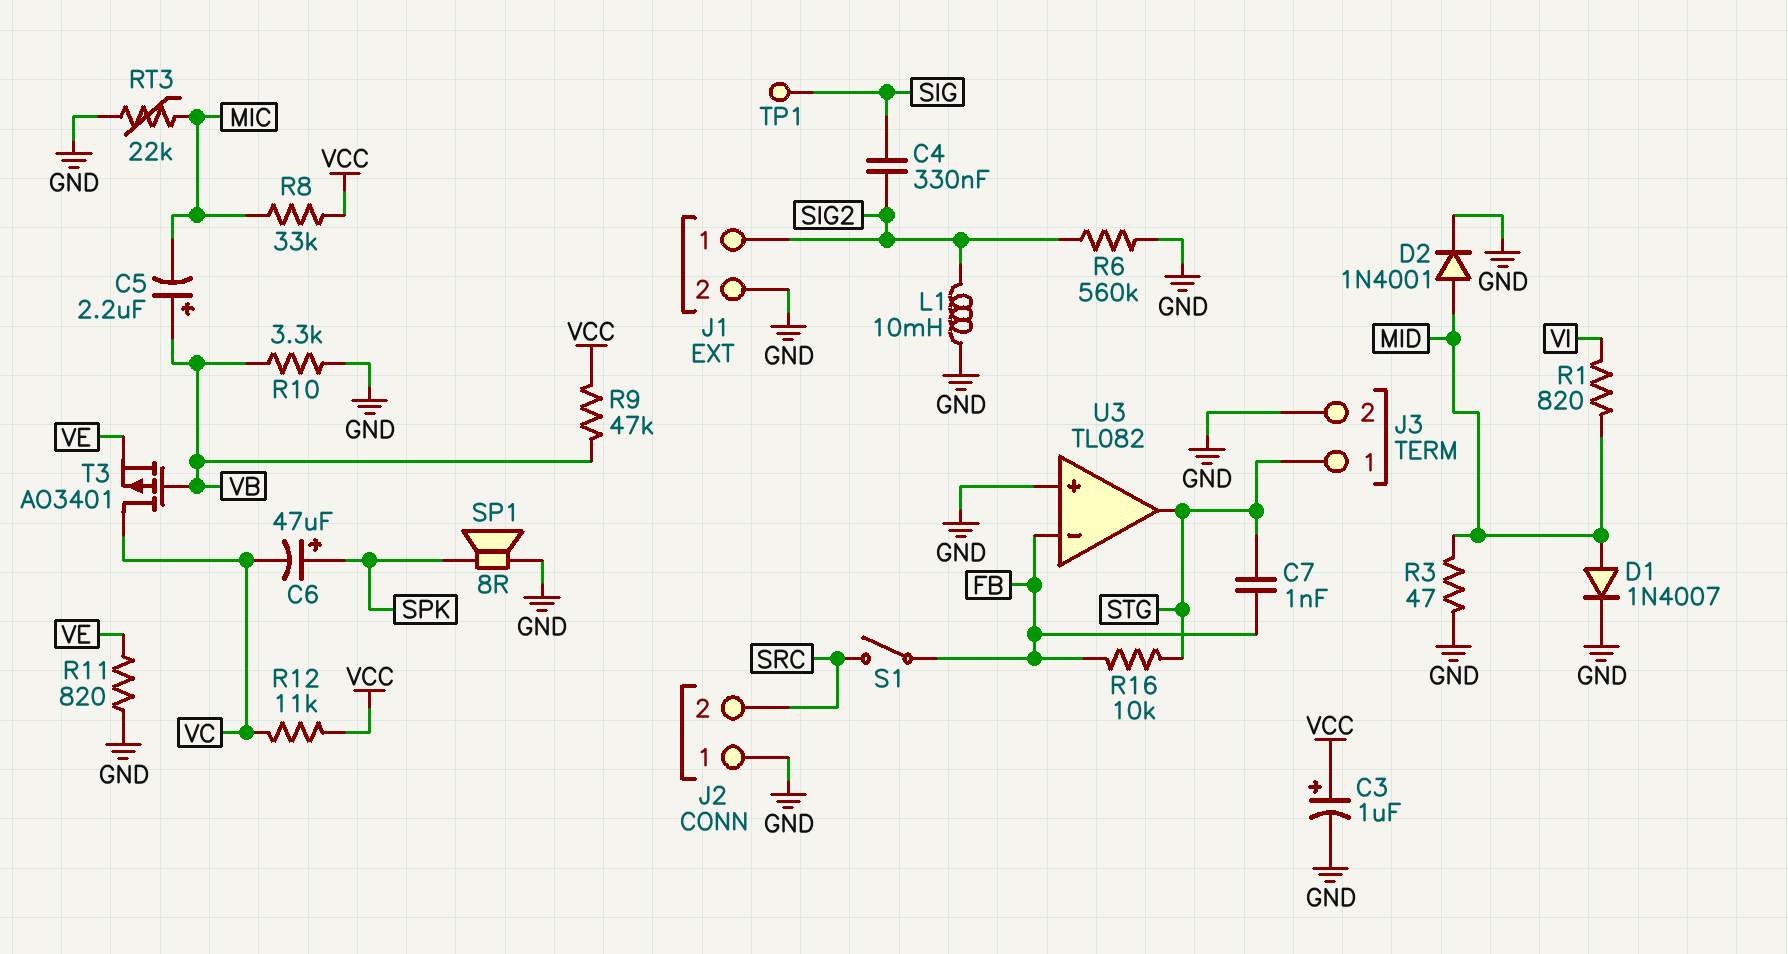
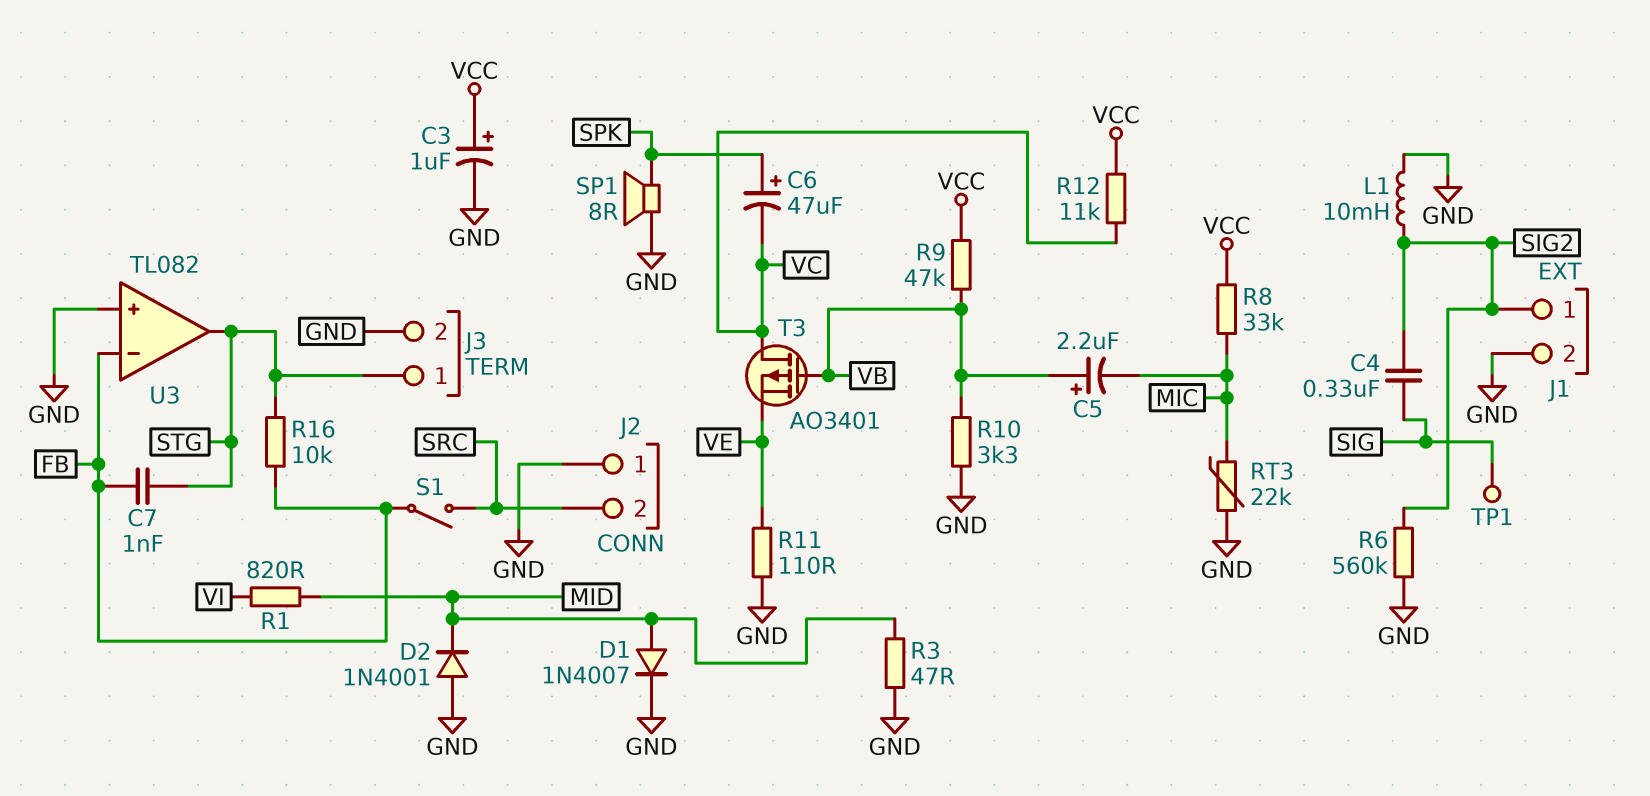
D2: diode 1N4001 (A MID, K GND) -> diode 1N4001 (A GND, K MID)
R11: 820 (GND, VE) -> 110 (GND, VE)

